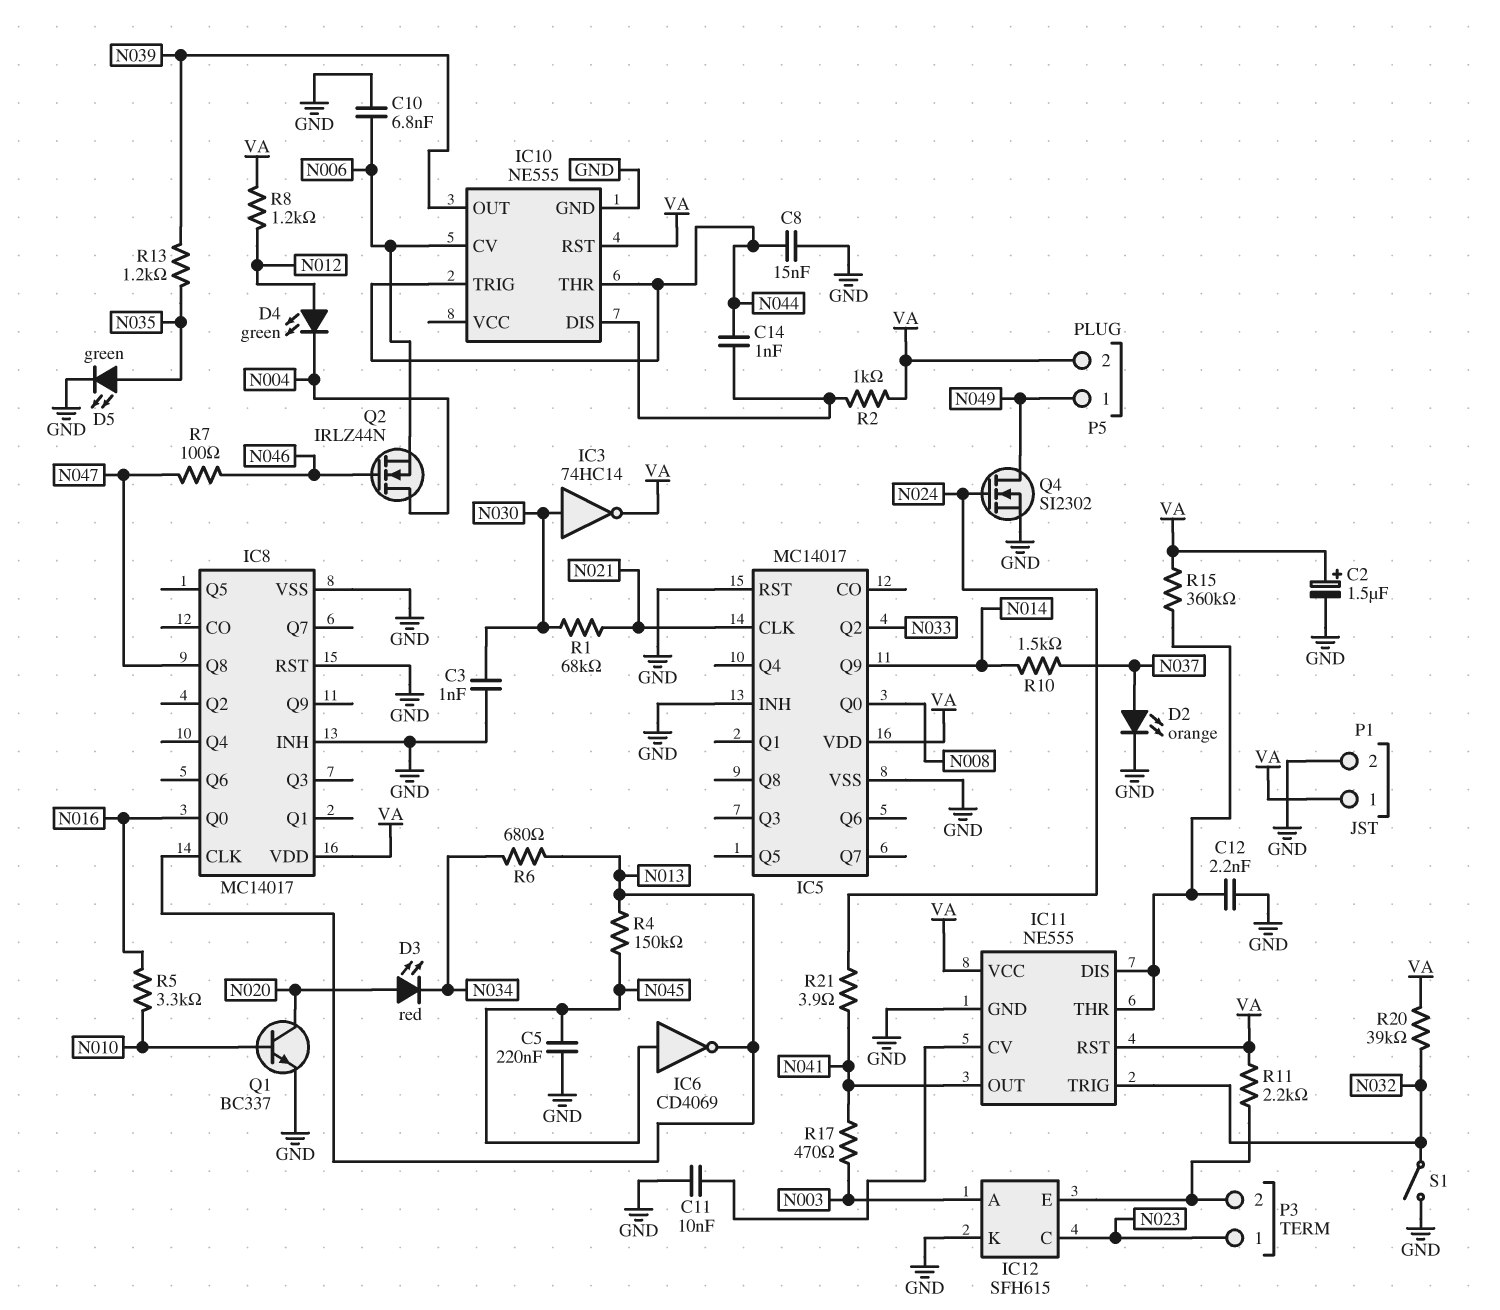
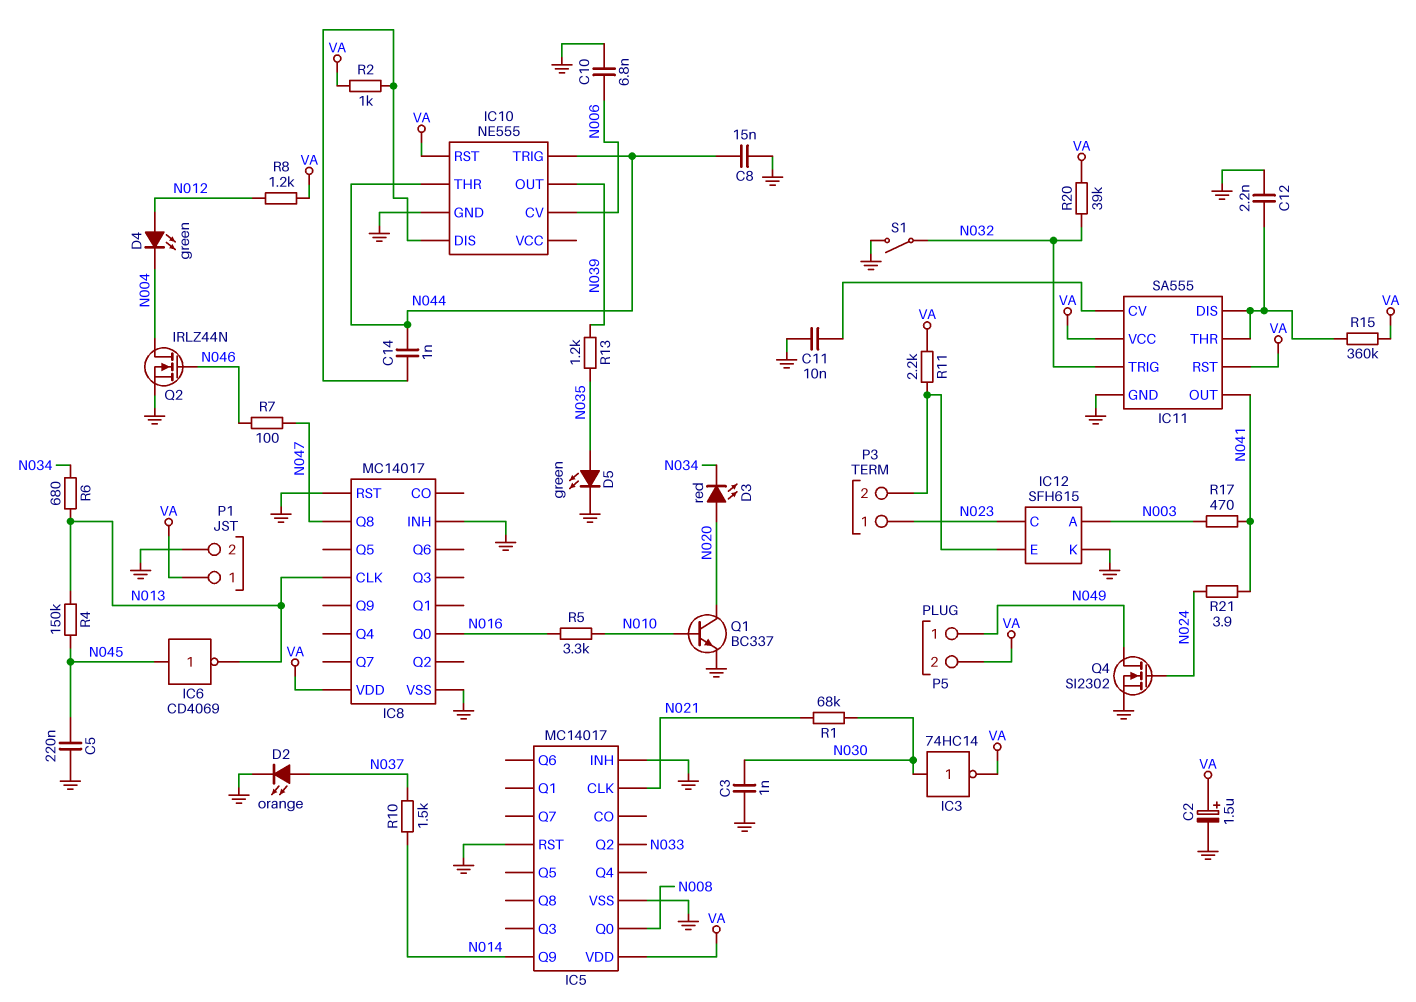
IC11: NE555 -> SA555
Q2: NMOS IRLZ44N (G N046, D N004, S N006) -> NMOS IRLZ44N (G N046, D N004, S GND)

